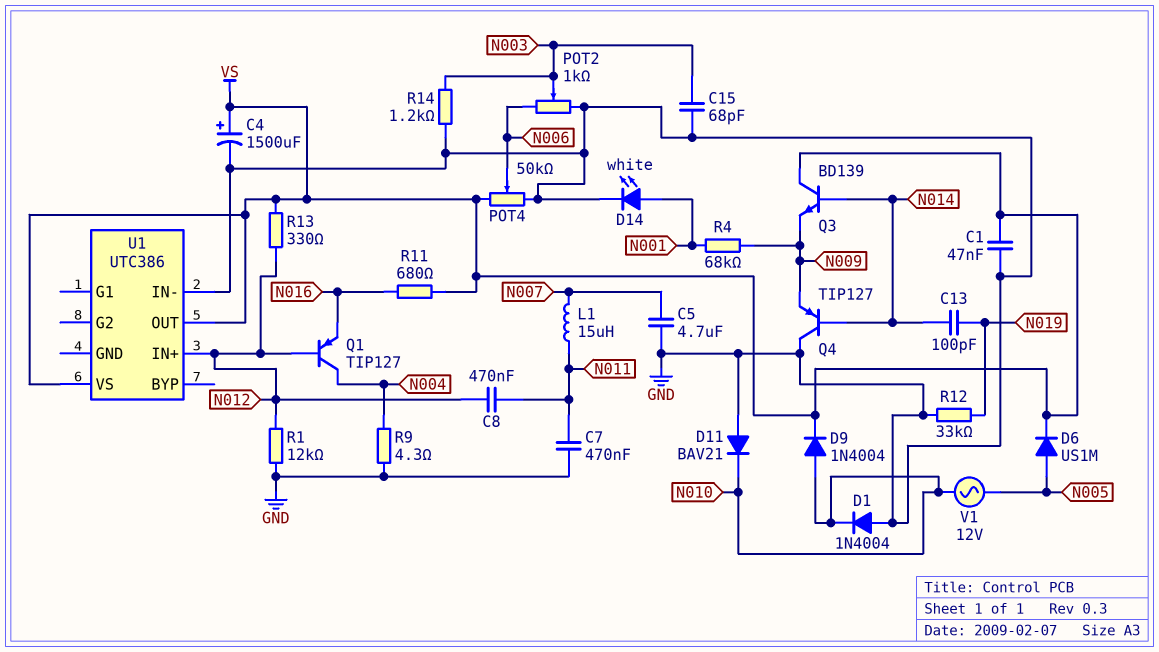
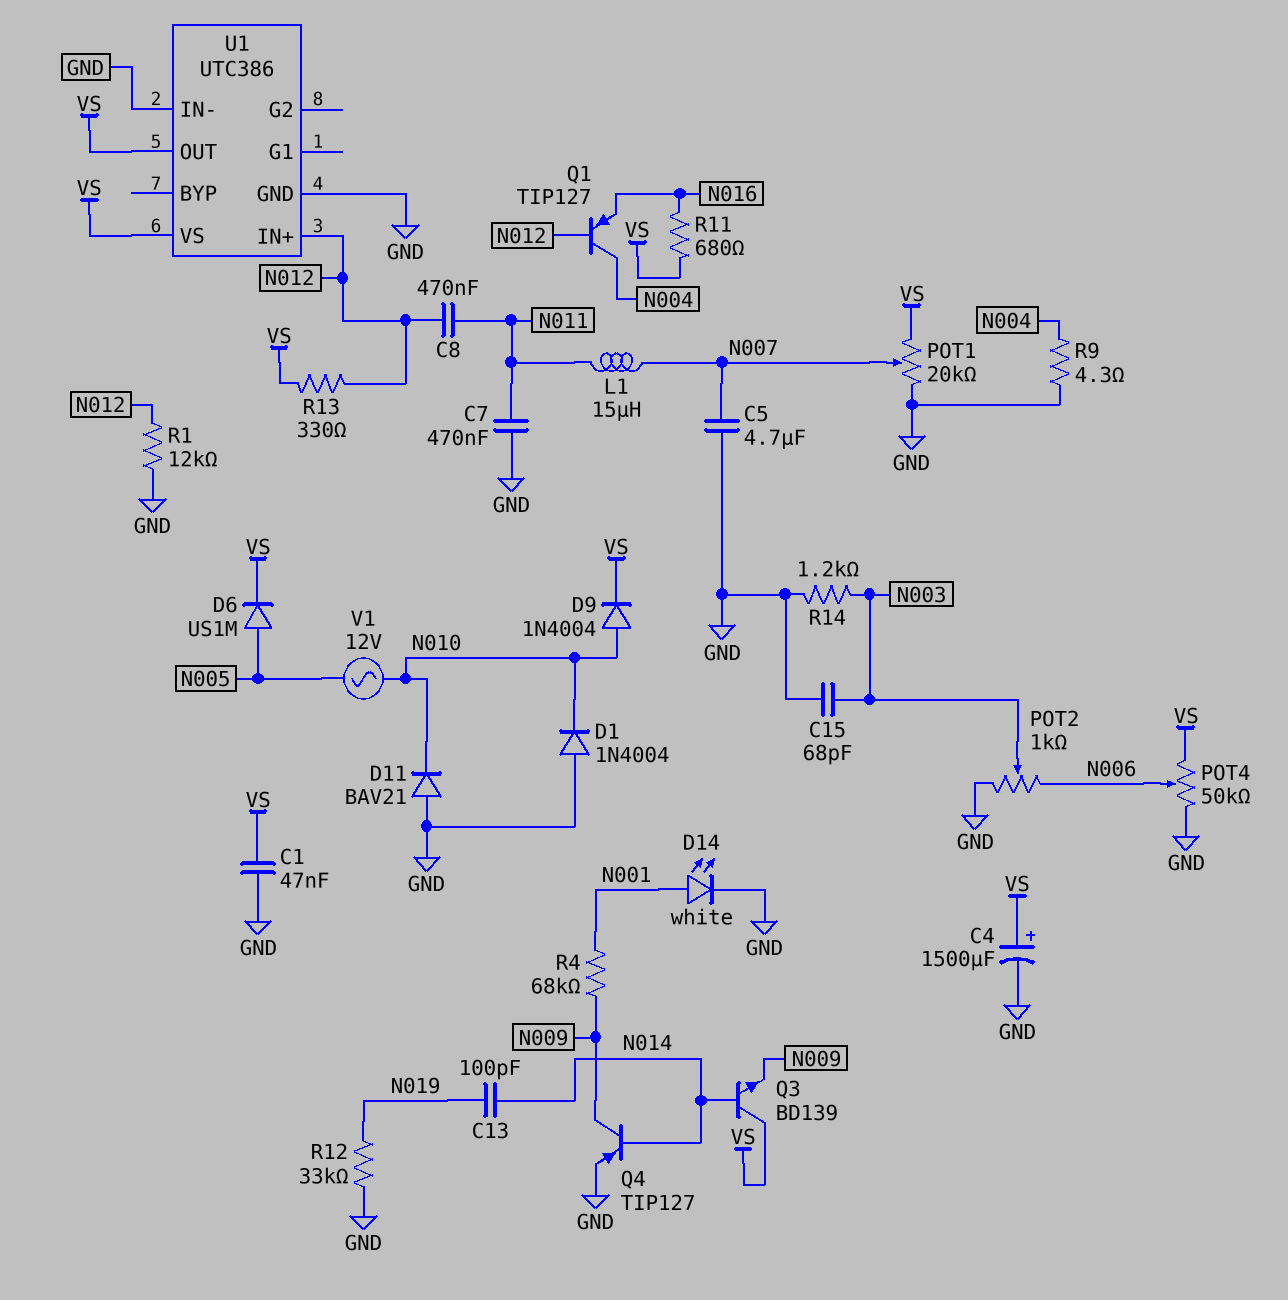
POT1: none -> 20k (GND, VS, wiper N007)
Q4: PNP TIP127 (B N014, C GND, E N009) -> PNP TIP127 (B N014, C N009, E GND)
U1 pin GND: none -> GND

